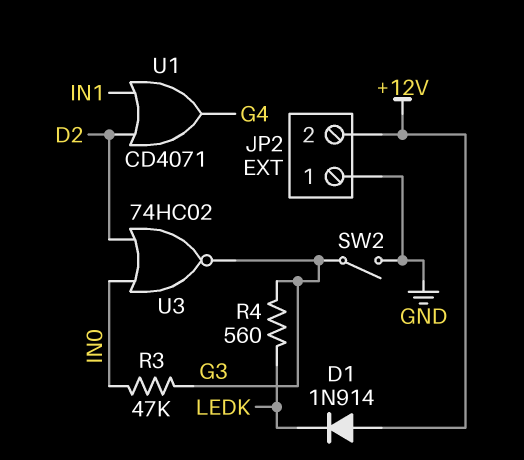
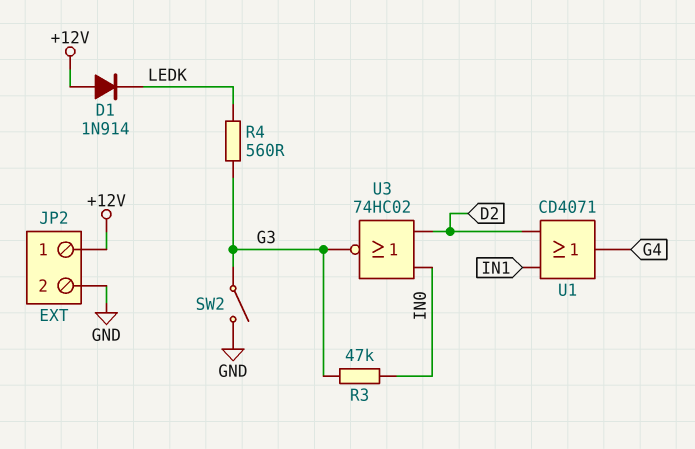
JP2 pin 1: GND -> +12V
JP2 pin 2: +12V -> GND

